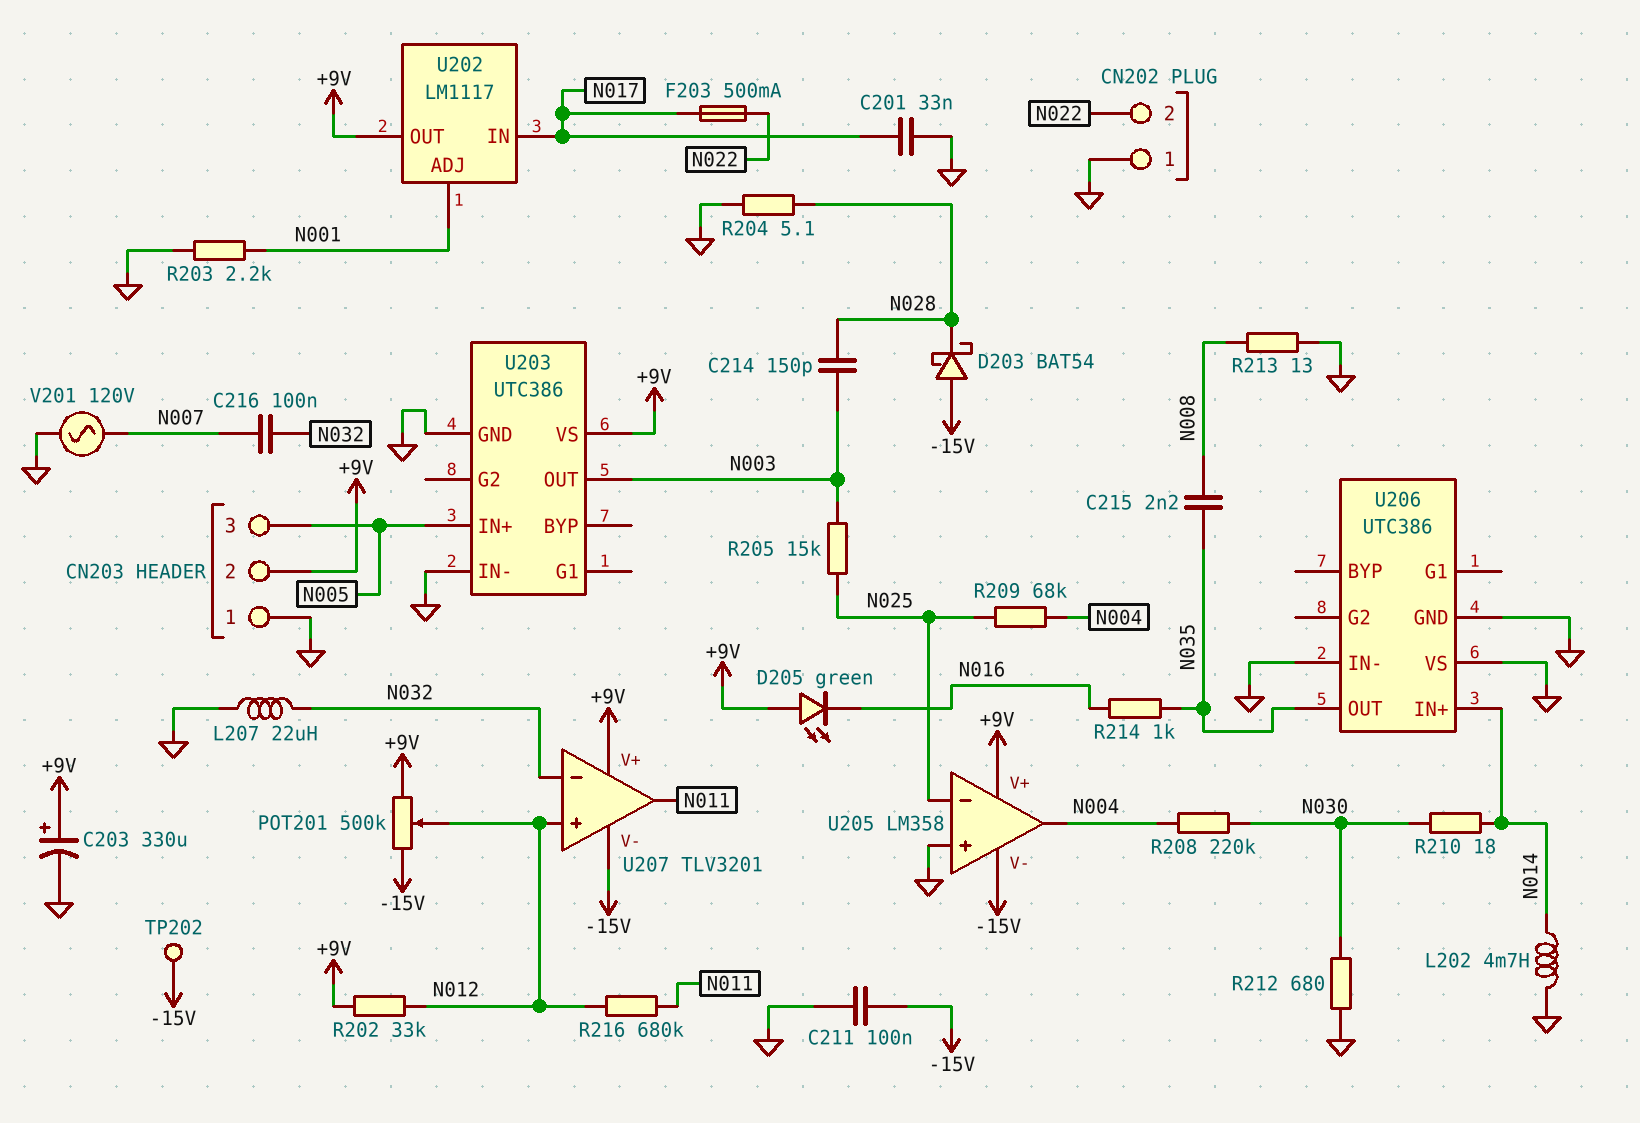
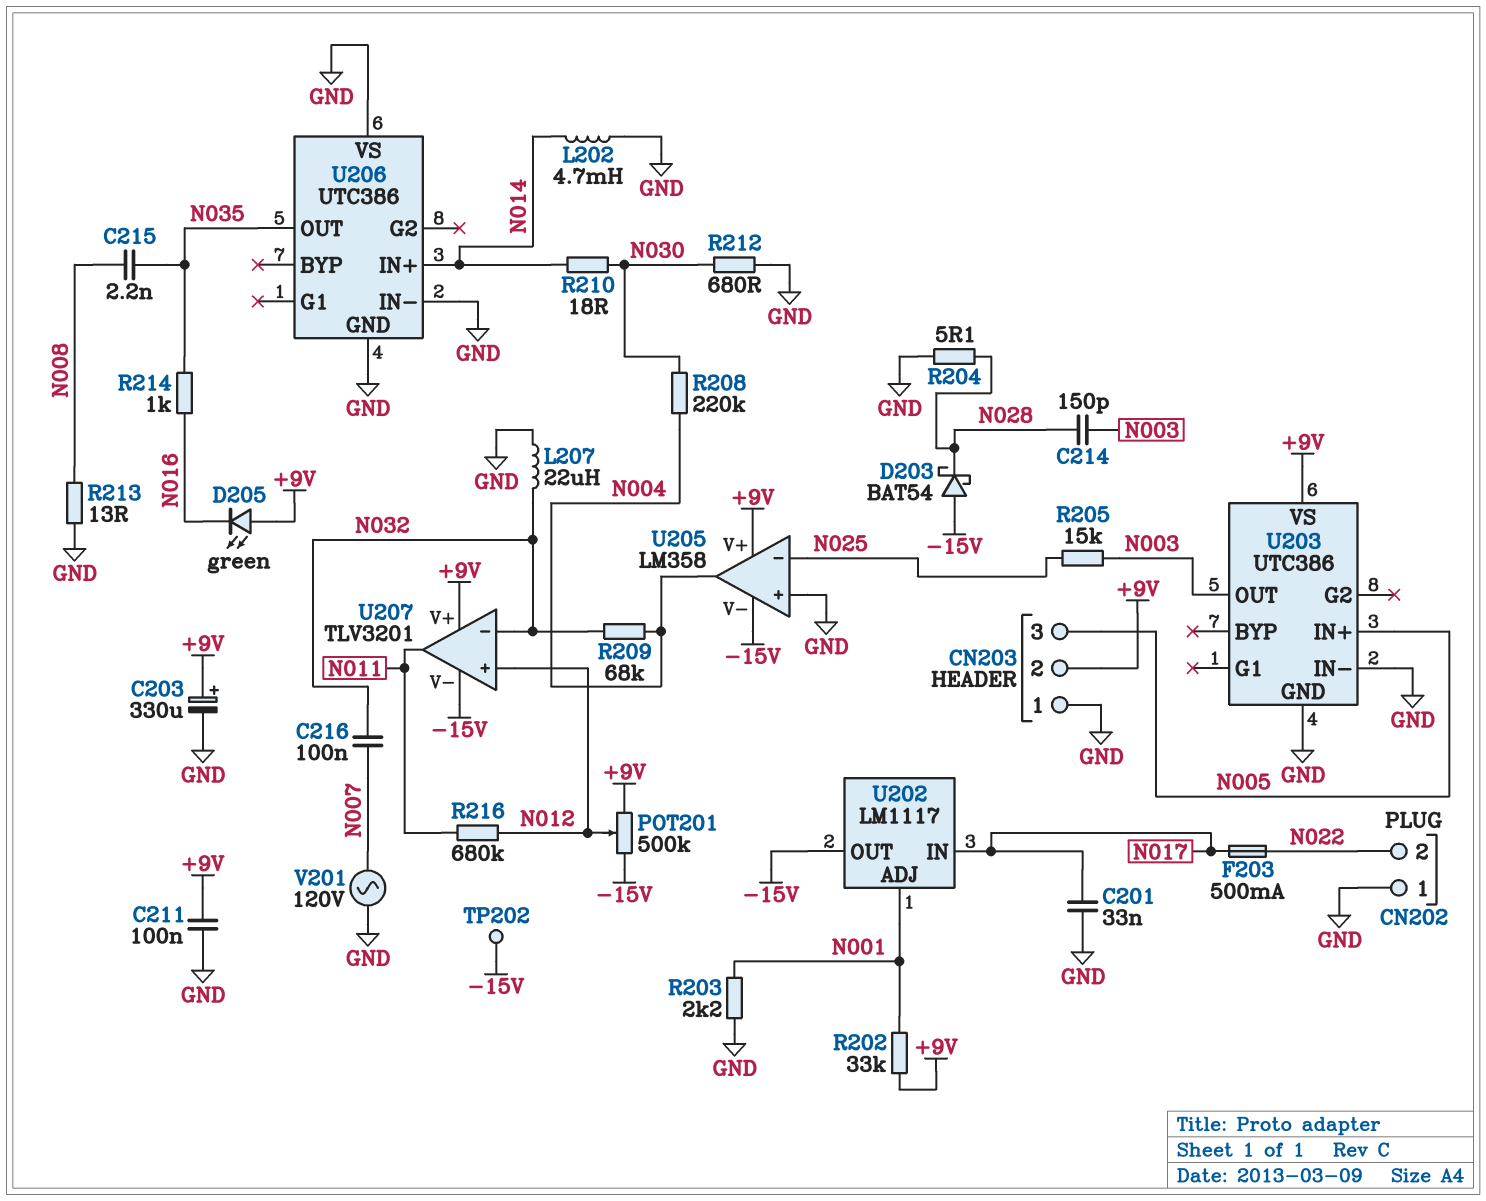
C211: 100nF (-15V, GND) -> 100nF (+9V, GND)
R202: 33k (+9V, N012) -> 33k (+9V, N001)
R209: 68k (N004, N025) -> 68k (N004, N032)
U202 pin OUT: +9V -> -15V

